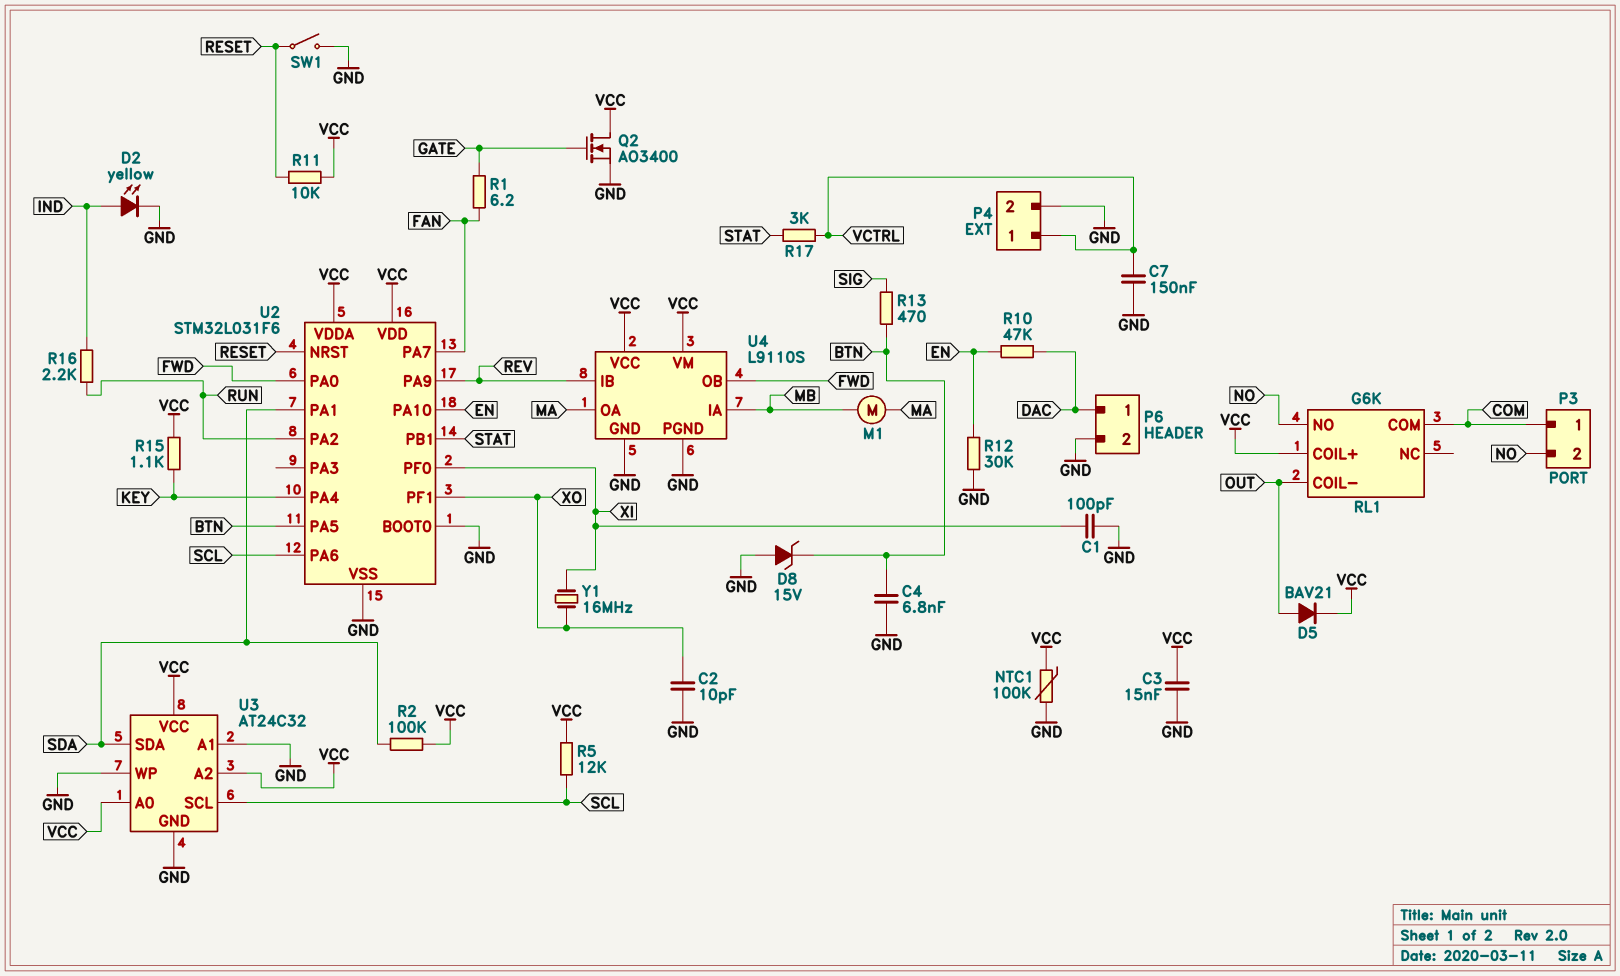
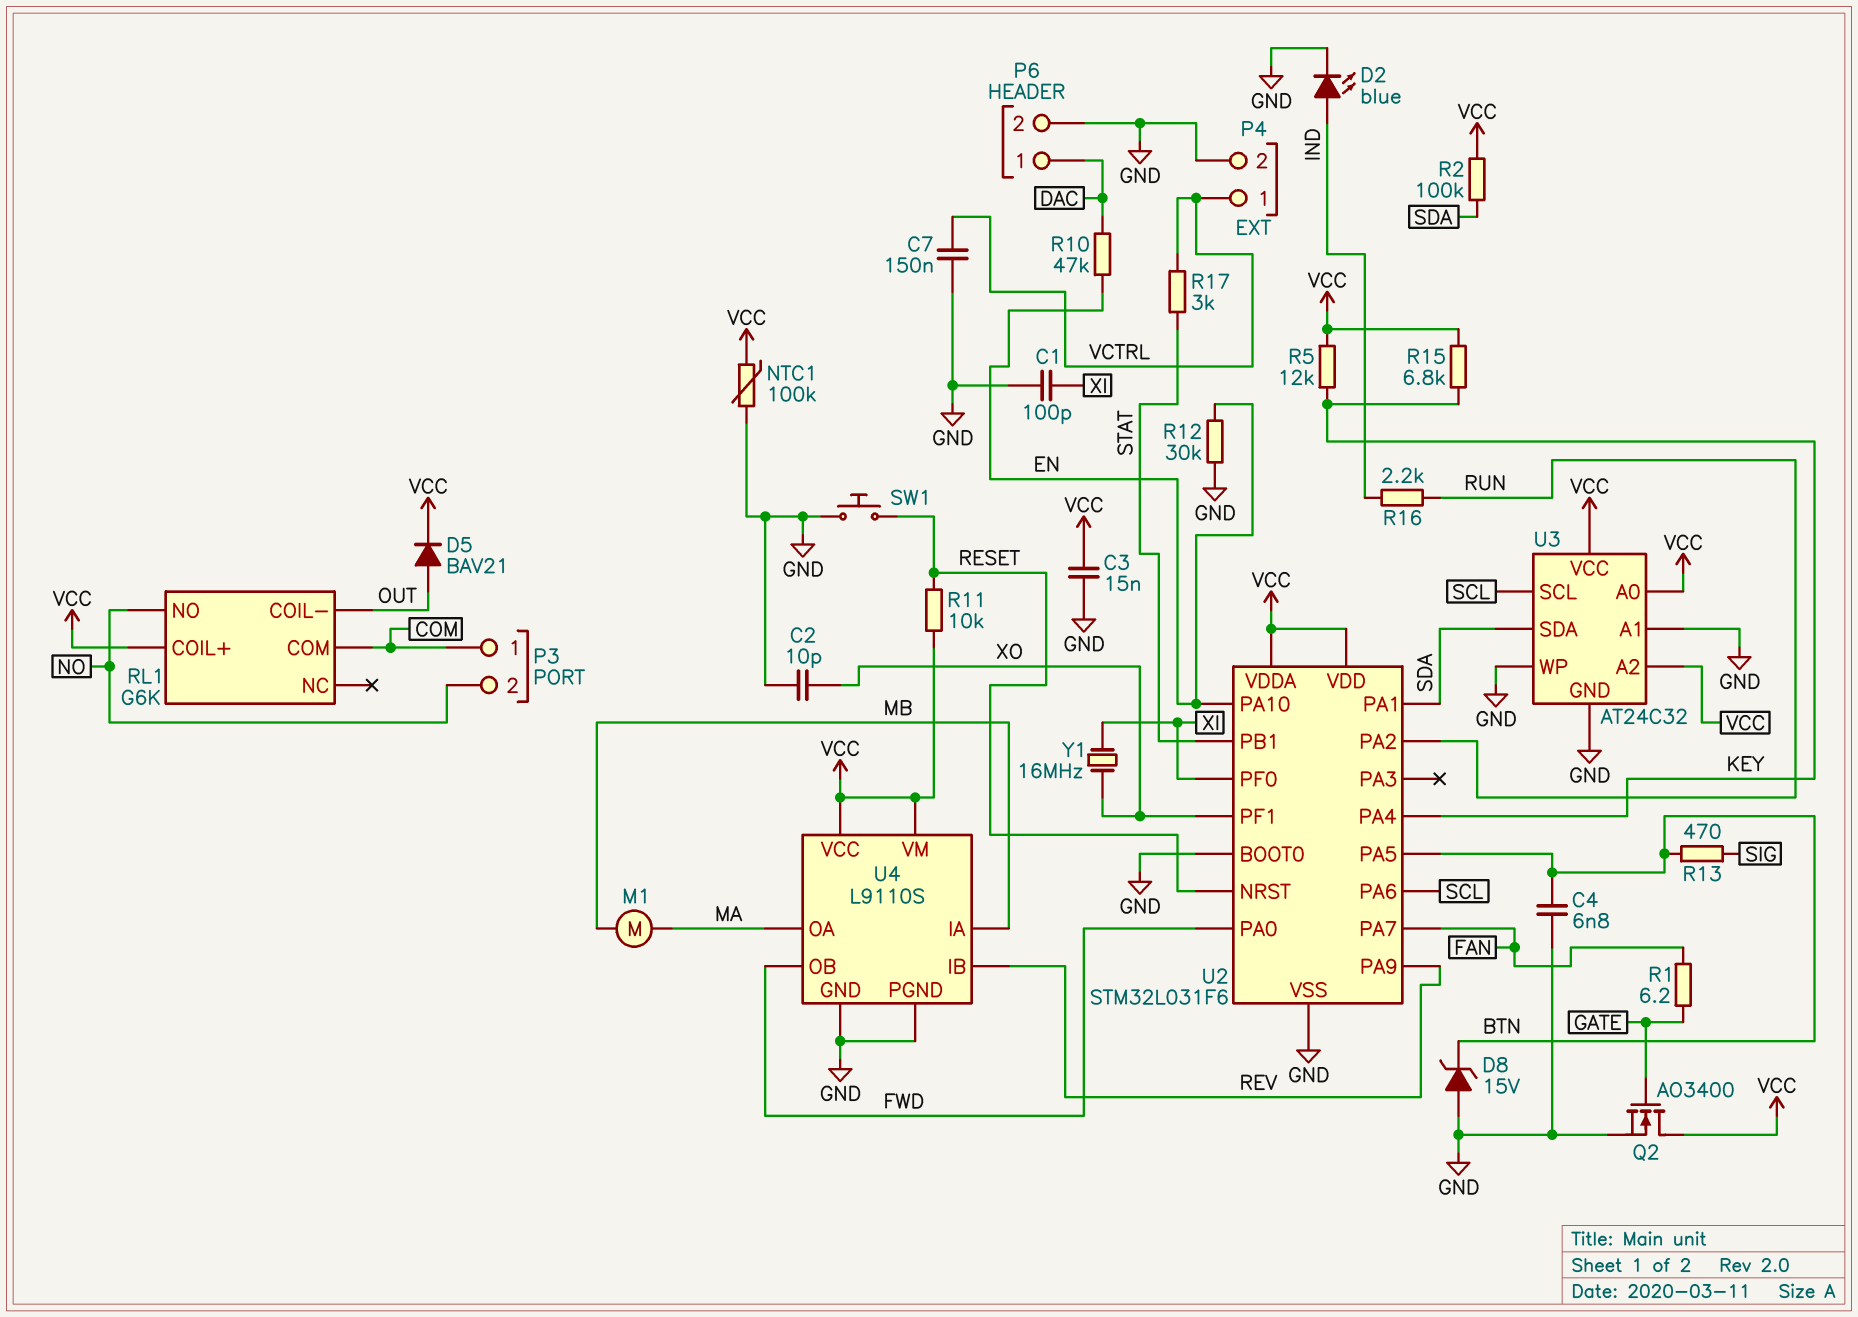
D2: LED yellow (A IND, K GND) -> LED blue (A IND, K GND)
R5: 12k (SCL, VCC) -> 12k (KEY, VCC)
R15: 1.1k (KEY, VCC) -> 6.8k (KEY, VCC)
SW1: switch (GND, RESET) -> button (GND, RESET)

